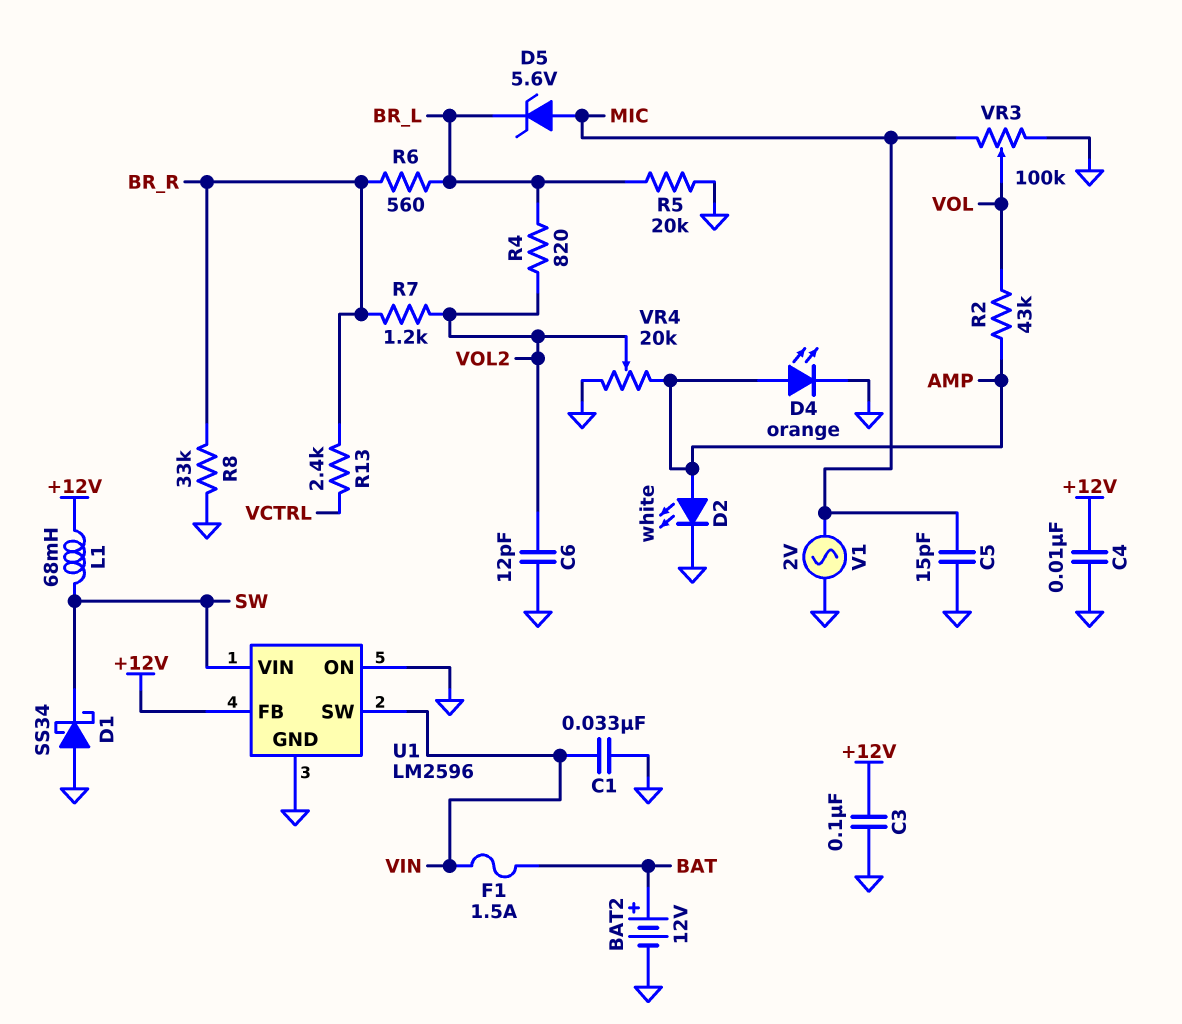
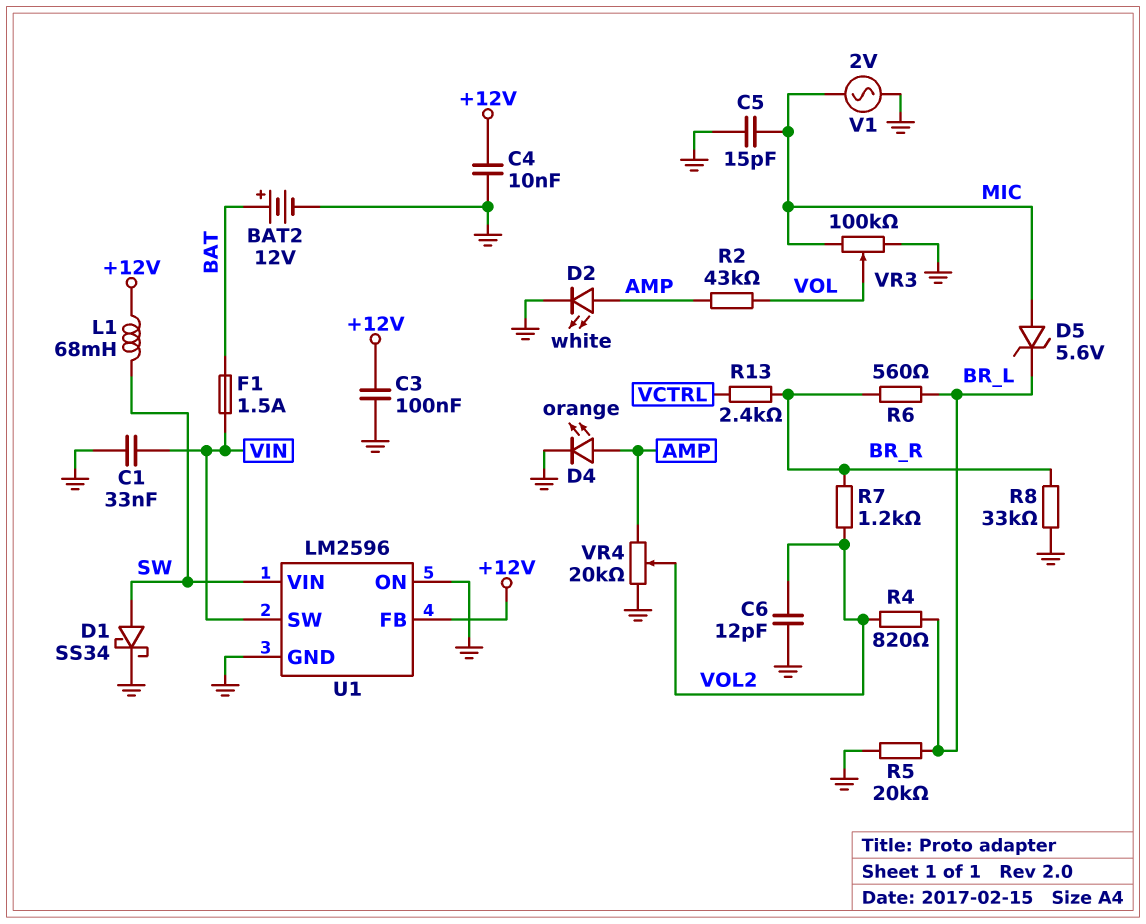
D1: schottky SS34 (A GND, K SW) -> schottky SS34 (A SW, K GND)

